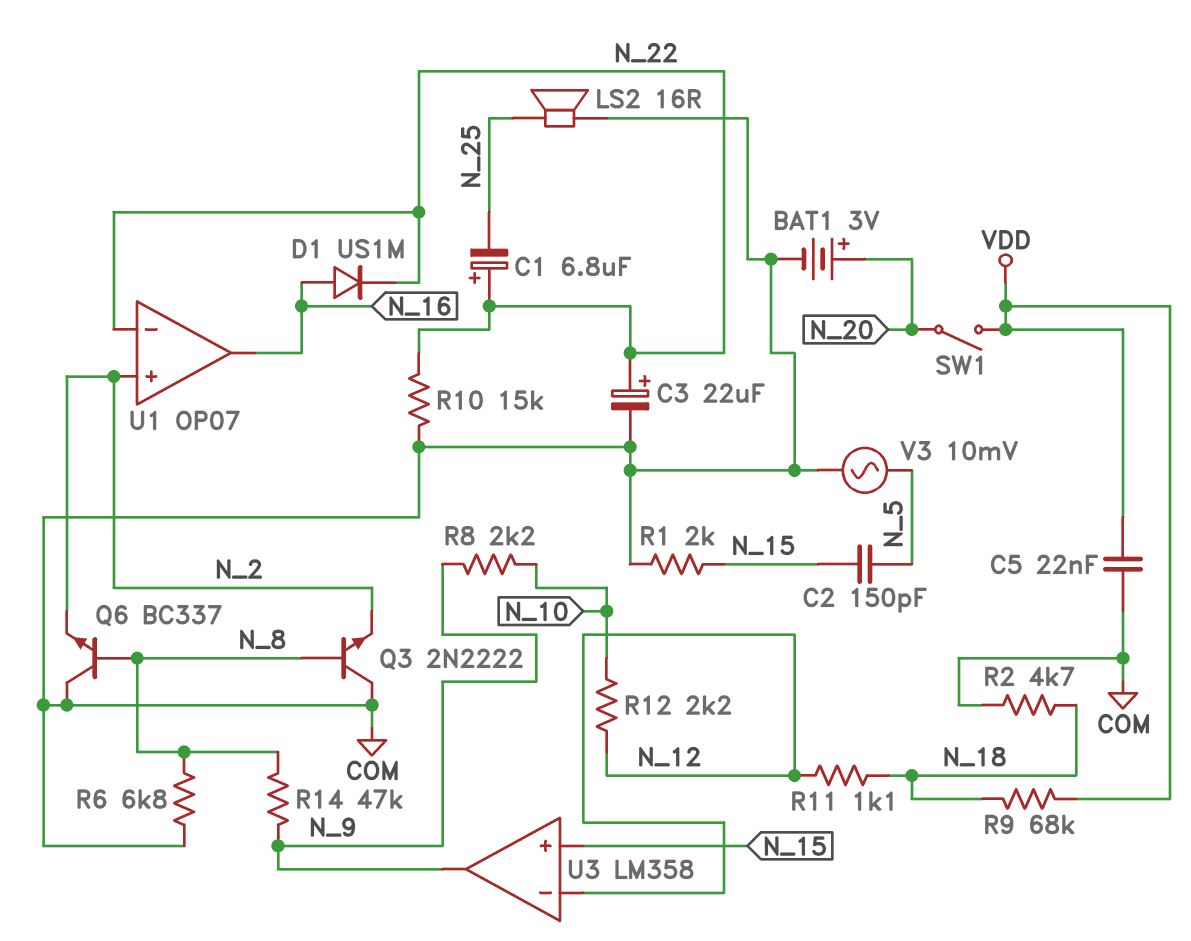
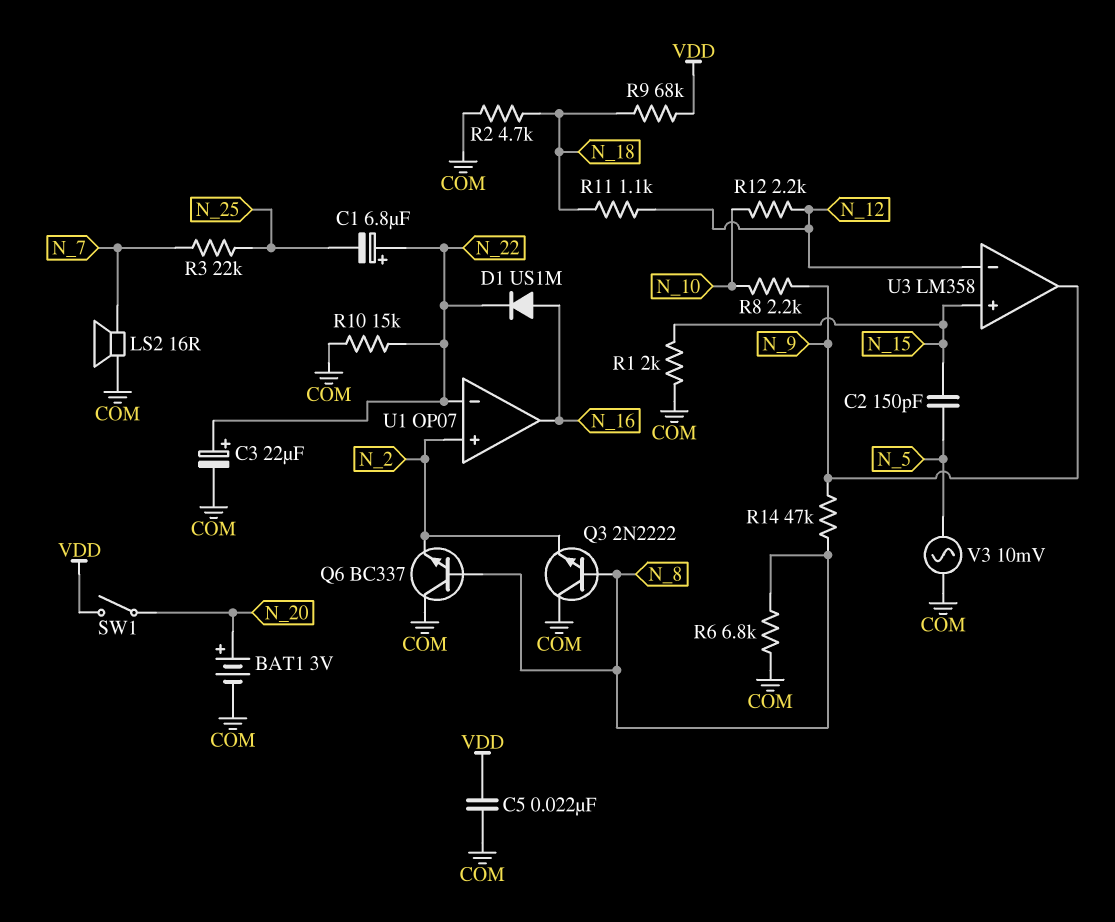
LS2: speaker 16R (COM, N_25) -> speaker 16R (COM, N_7)
R3: none -> 22k (N_7, N_25)

